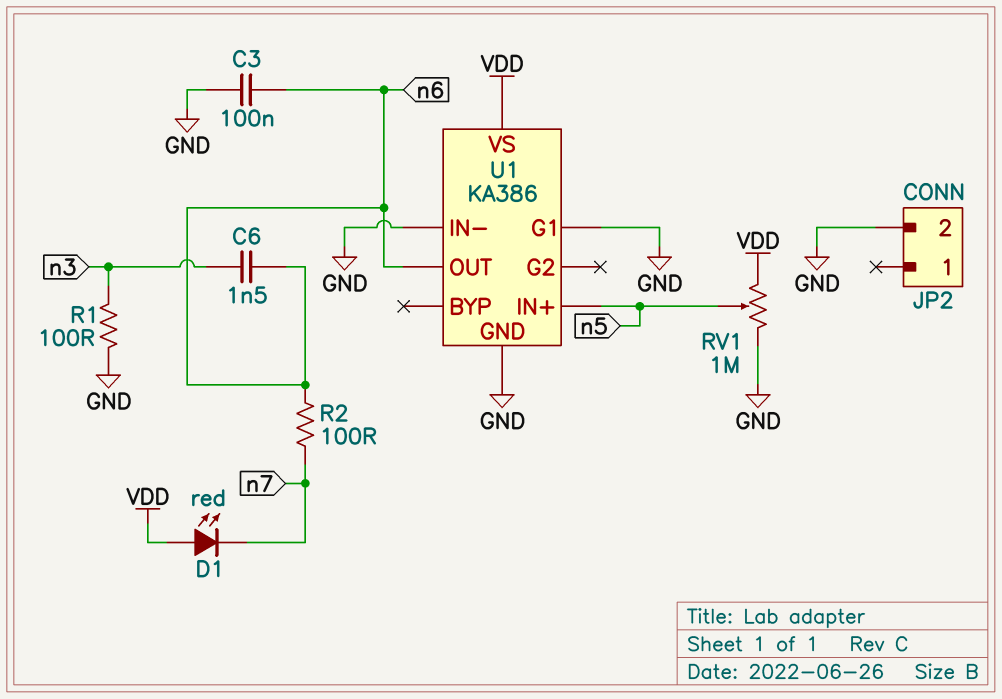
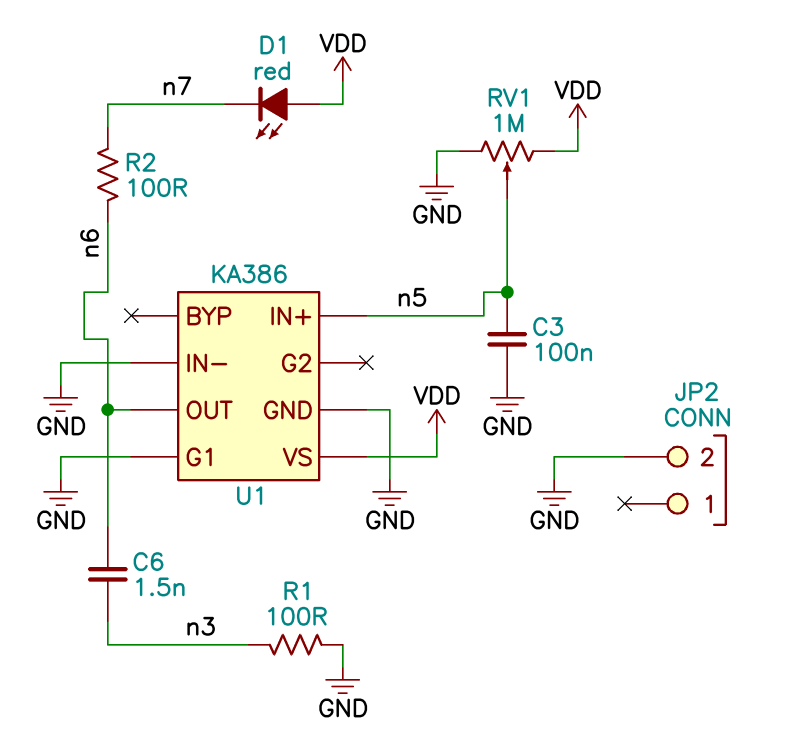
C3: 100nF (GND, n6) -> 100nF (GND, n5)

